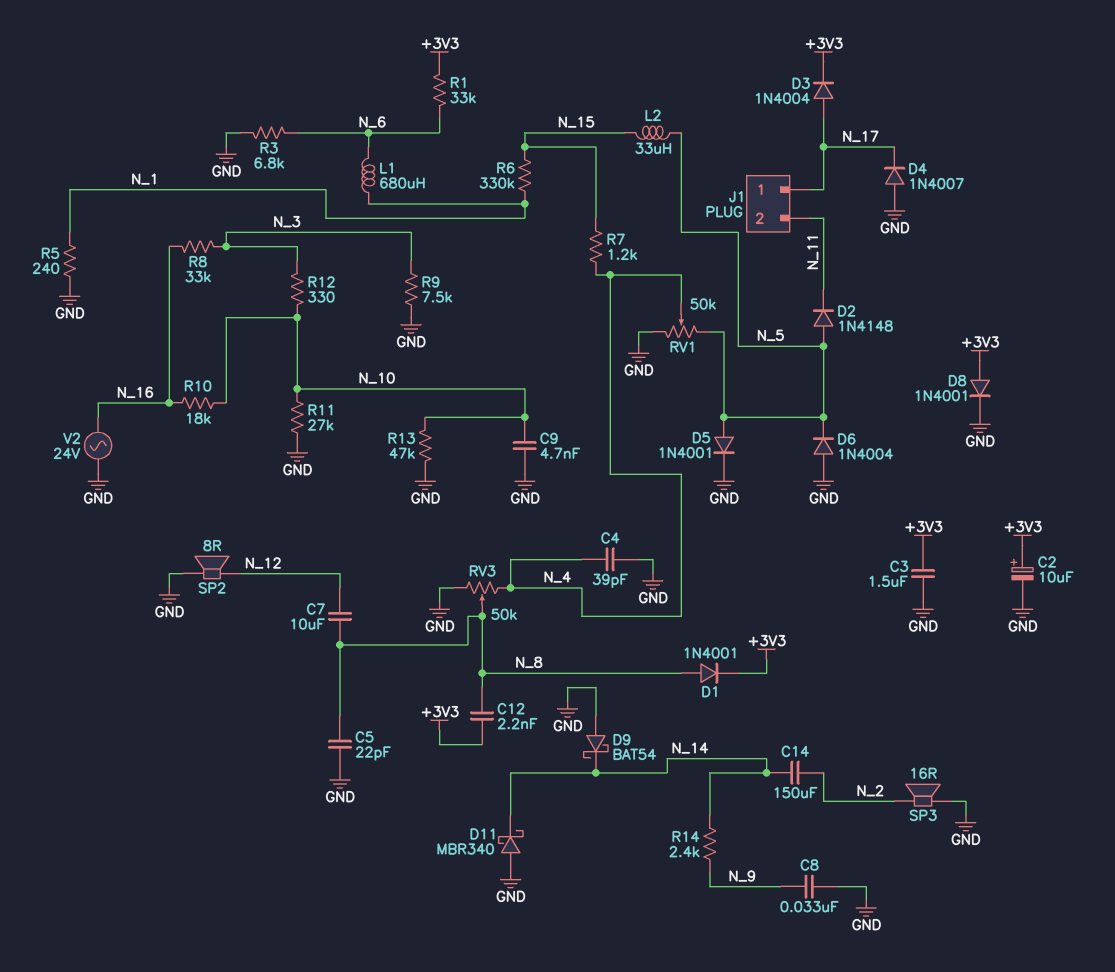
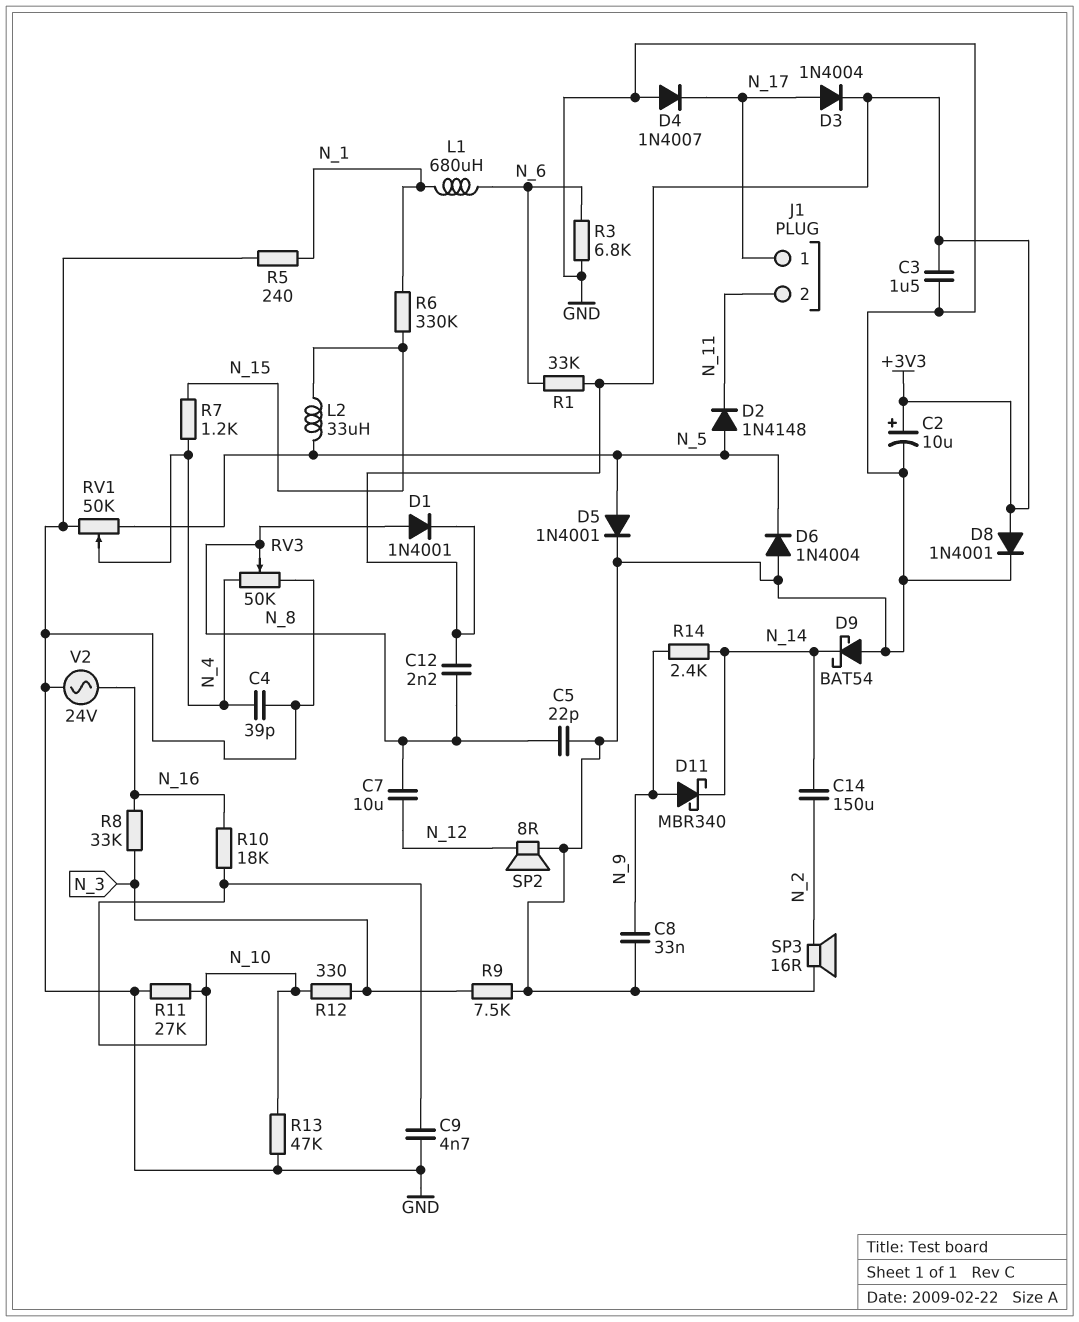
D11: schottky MBR340 (A GND, K N_14) -> schottky MBR340 (A N_9, K N_14)

